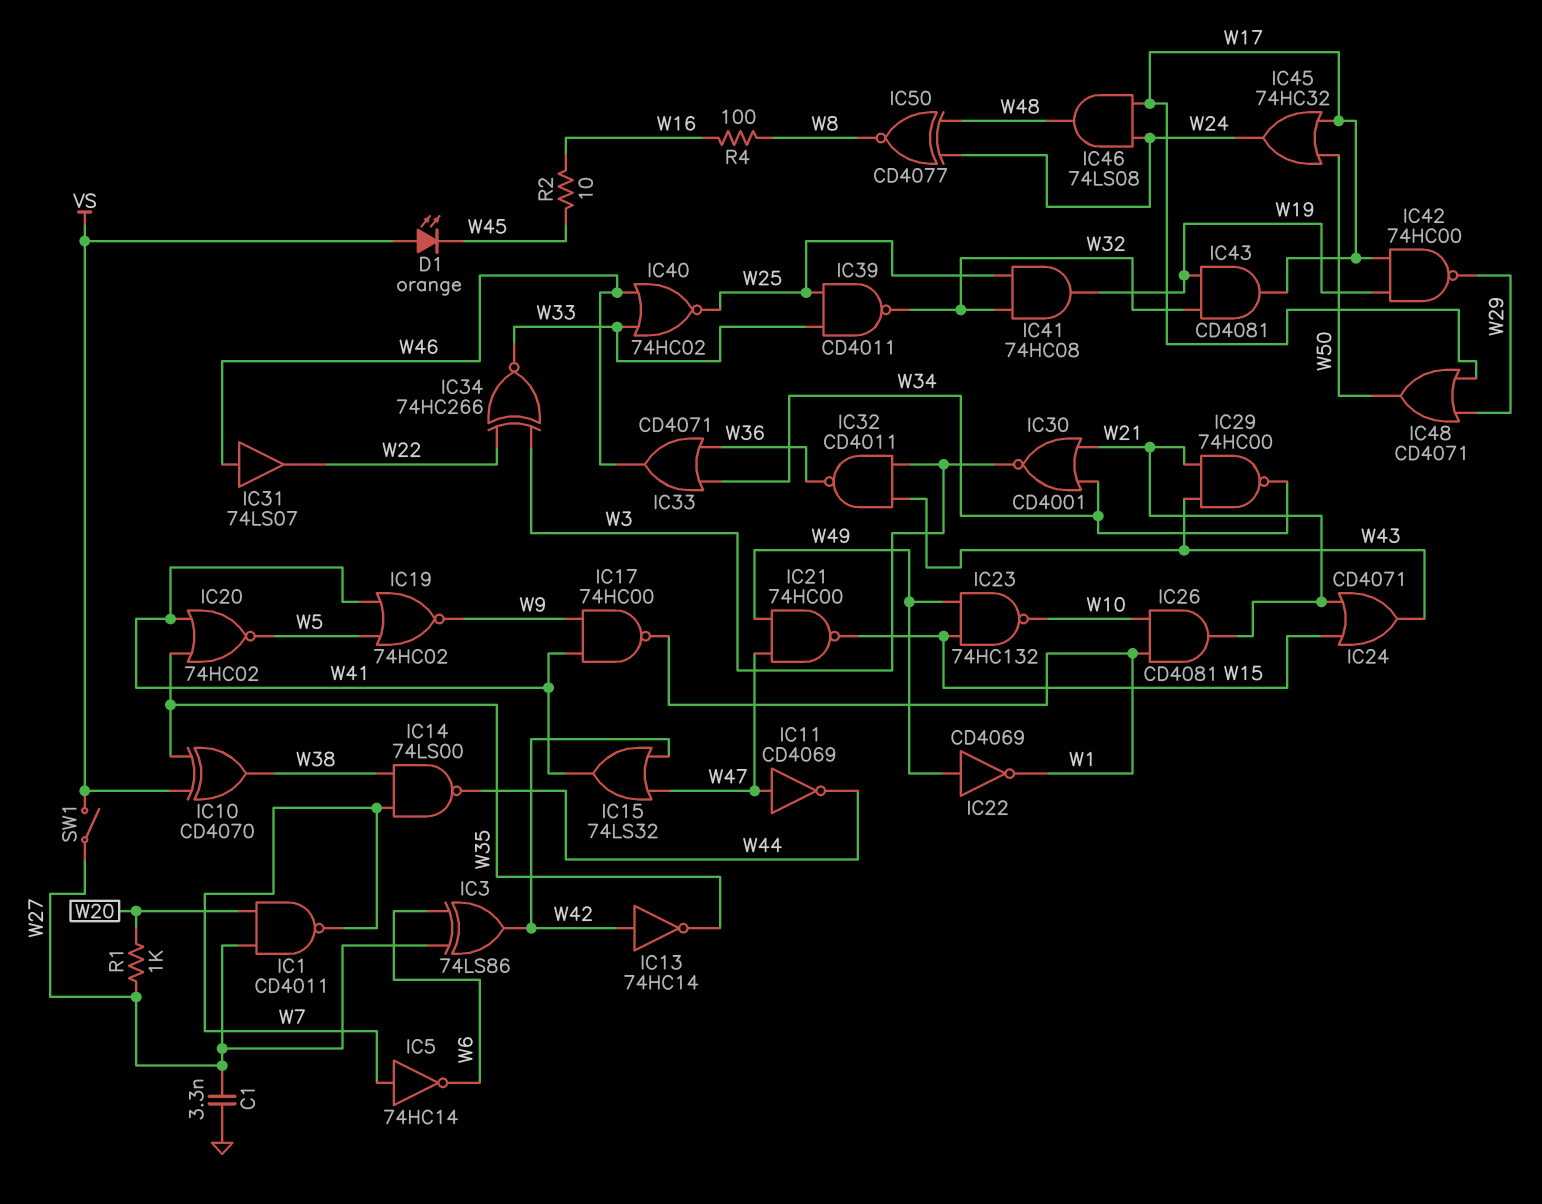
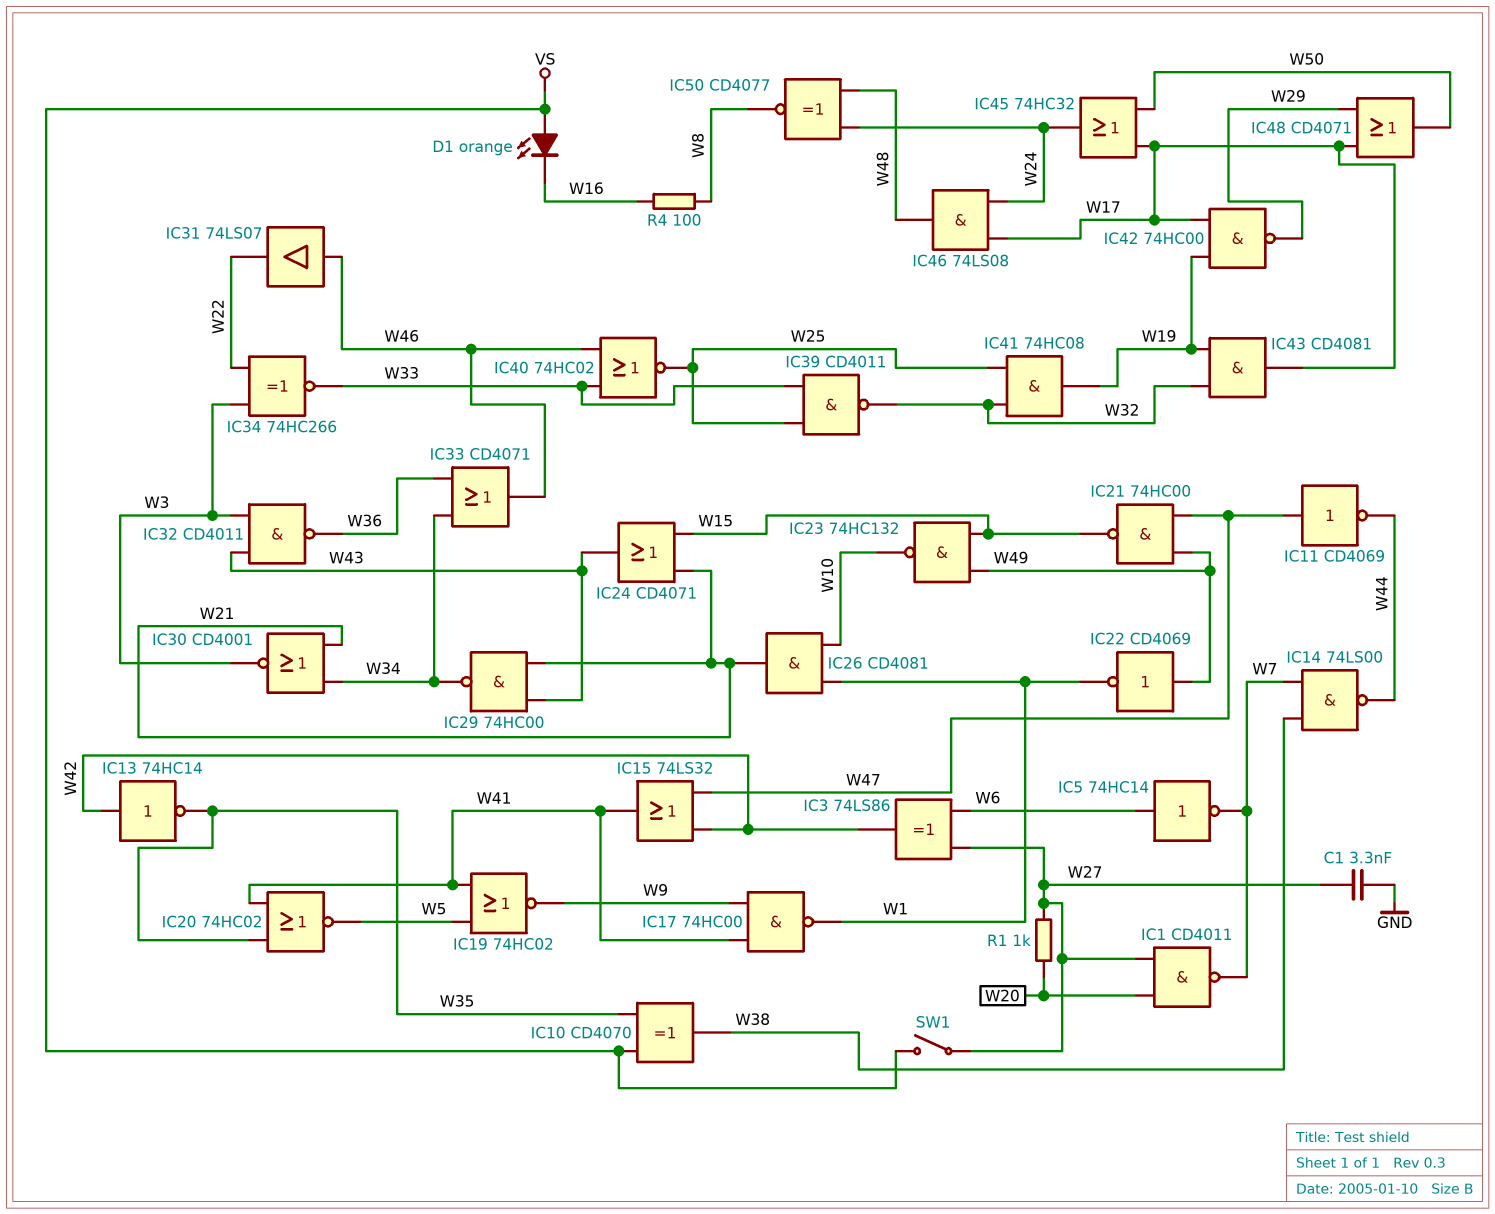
D1: LED orange (A VS, K W45) -> LED orange (A VS, K W16)
IC5: NOT 74HC14 (in W7, out W6) -> NOT 74HC14 (in W6, out W7)
R2: 10 (W16, W45) -> none

